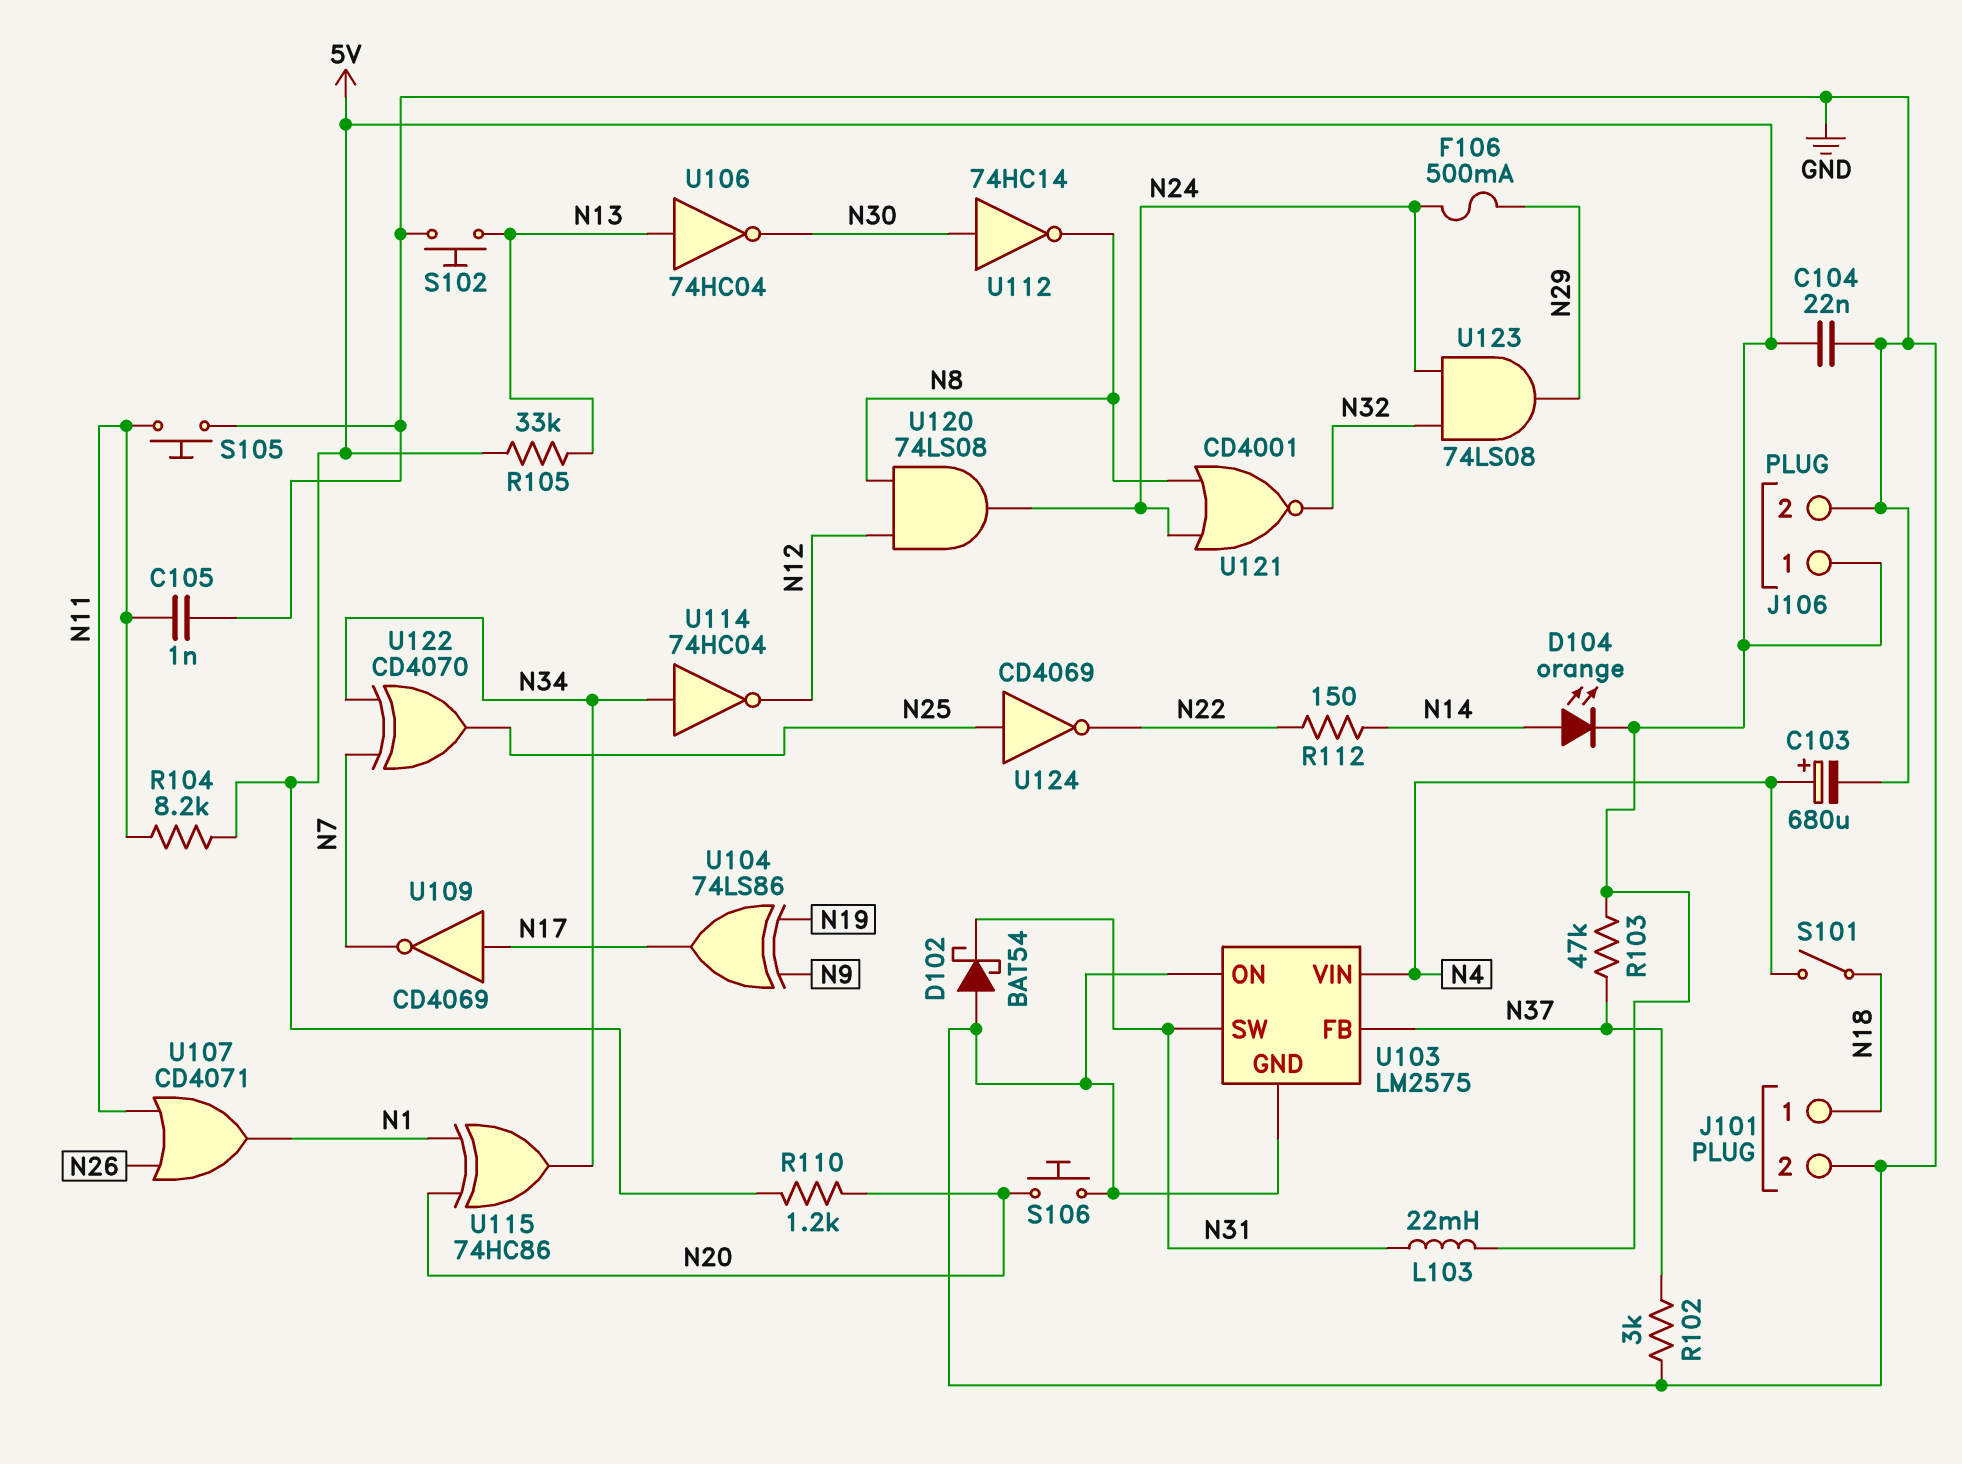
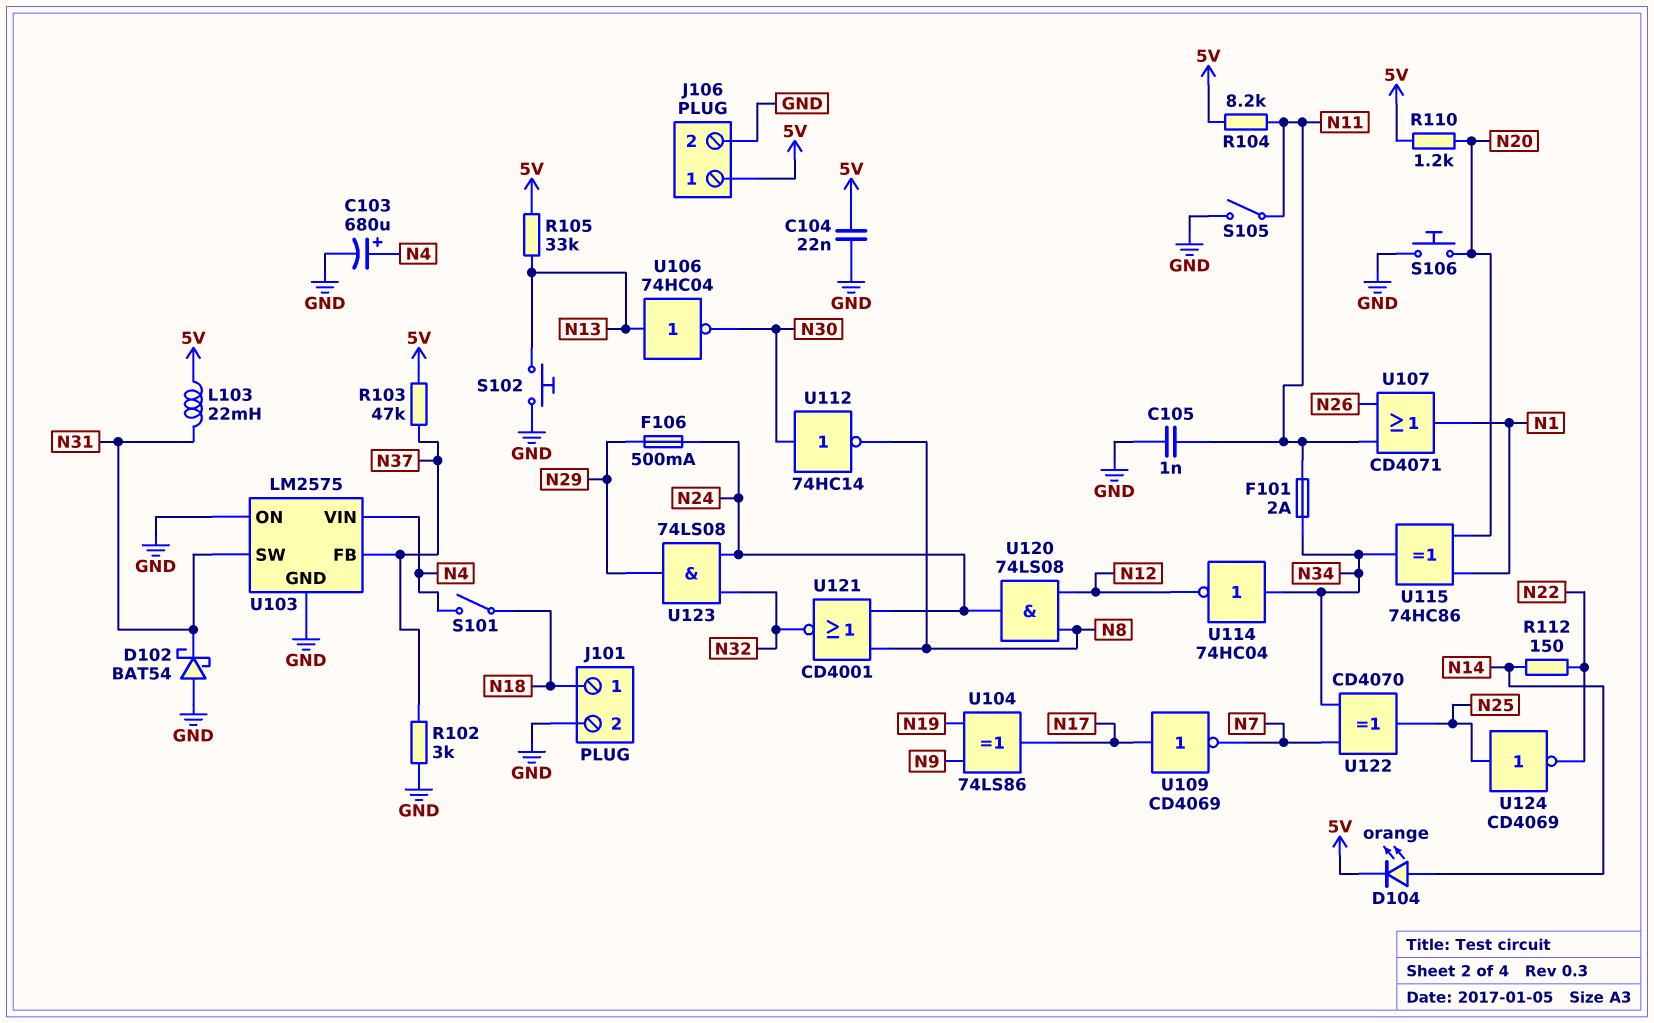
F101: none -> 2A (N11, N34)
S105: button (GND, N11) -> switch (GND, N11)

